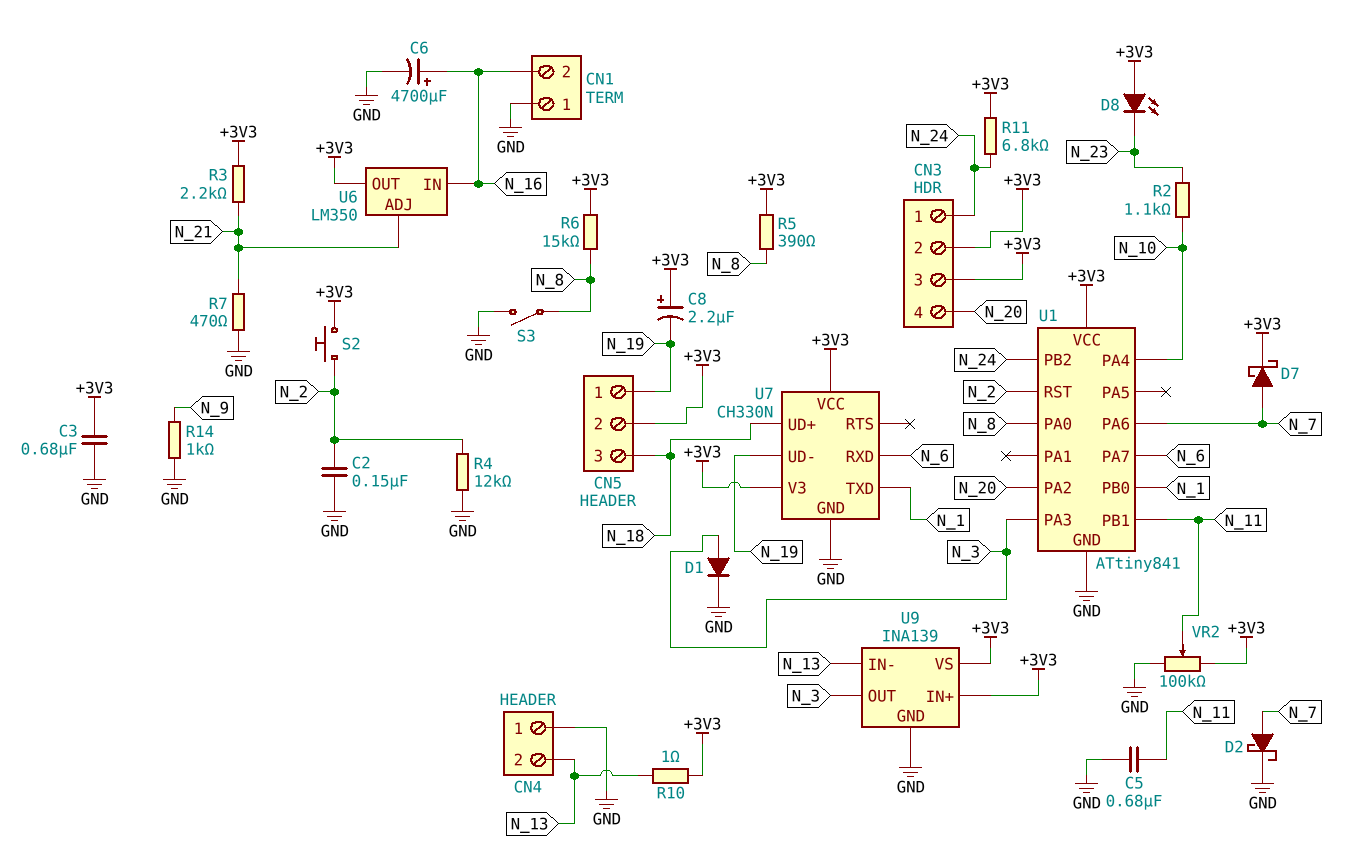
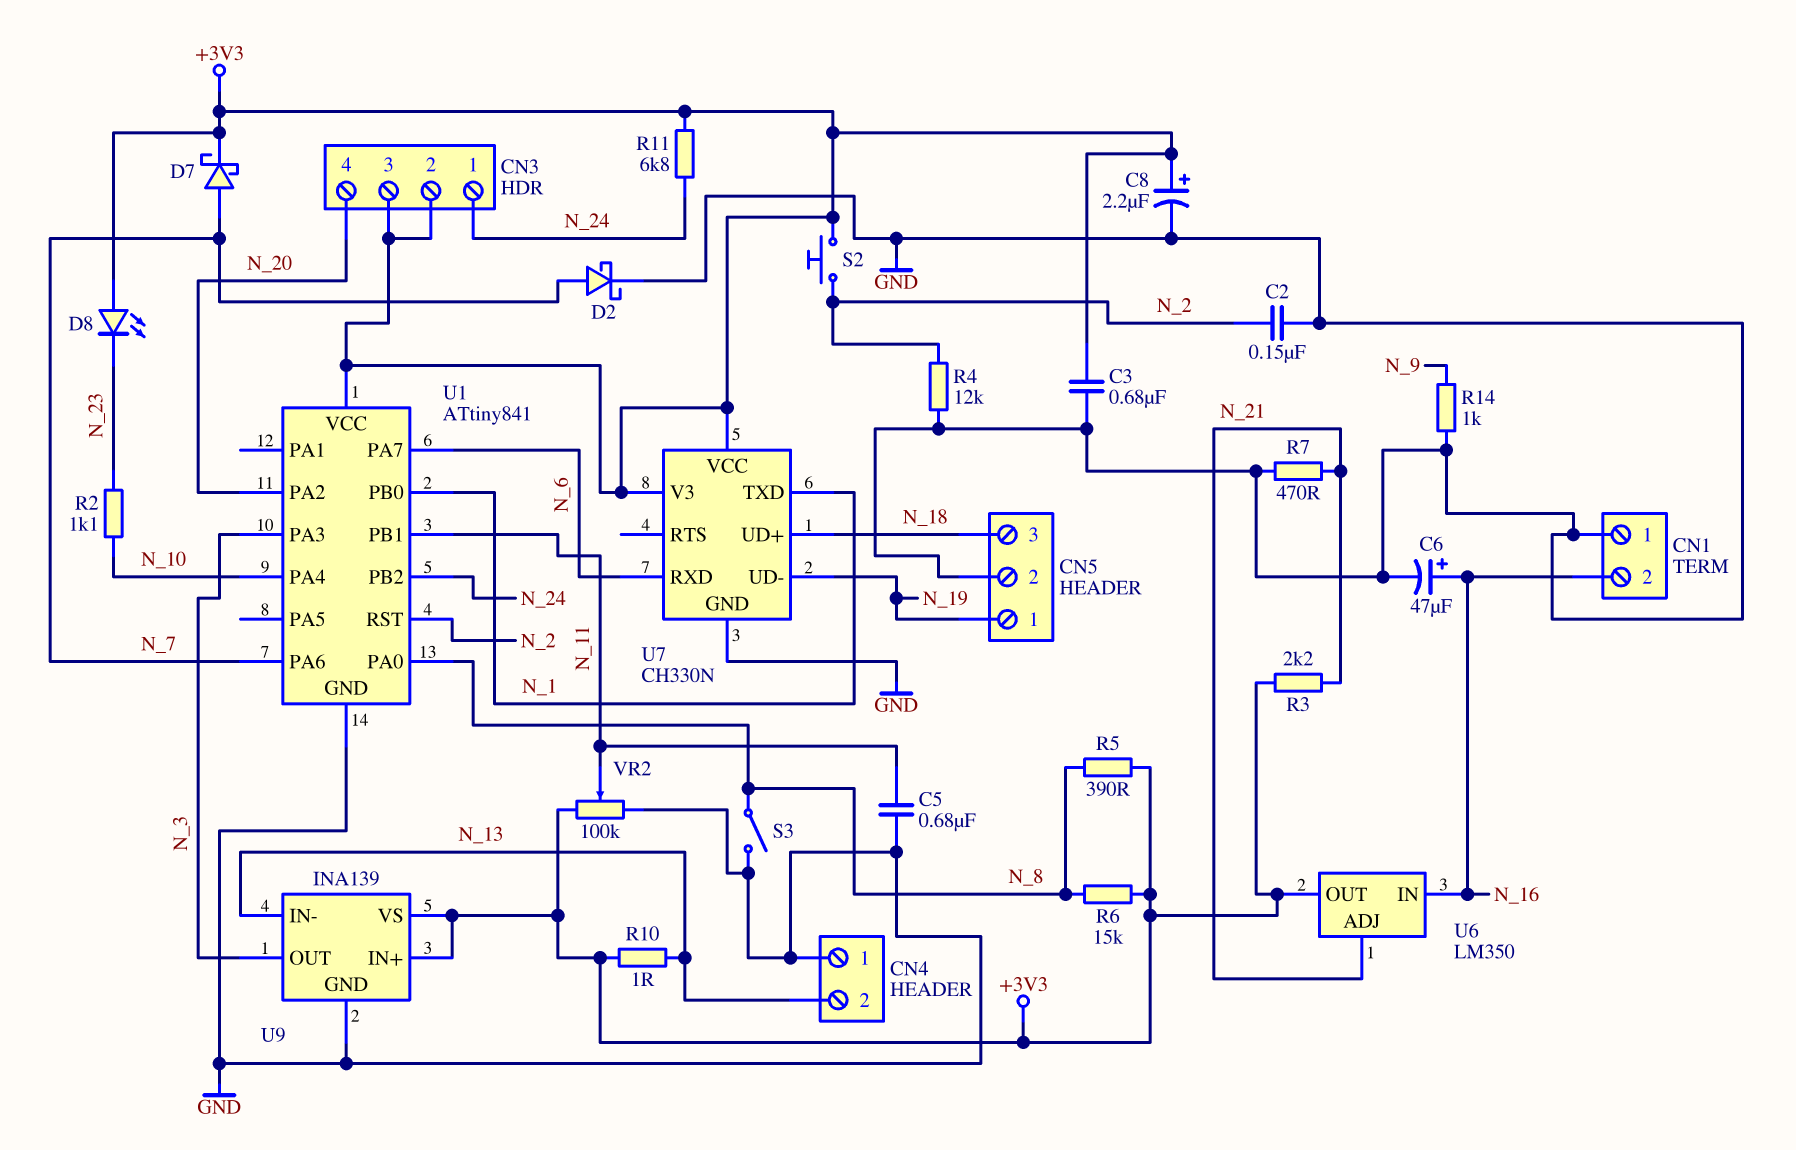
C6: 4700uF (plus N_16, minus GND) -> 47uF (plus N_16, minus GND)
C8: 2.2uF (plus +3V3, minus N_19) -> 2.2uF (plus +3V3, minus GND)
CN5 pin 2: +3V3 -> GND
D1: diode (A N_3, K GND) -> none

